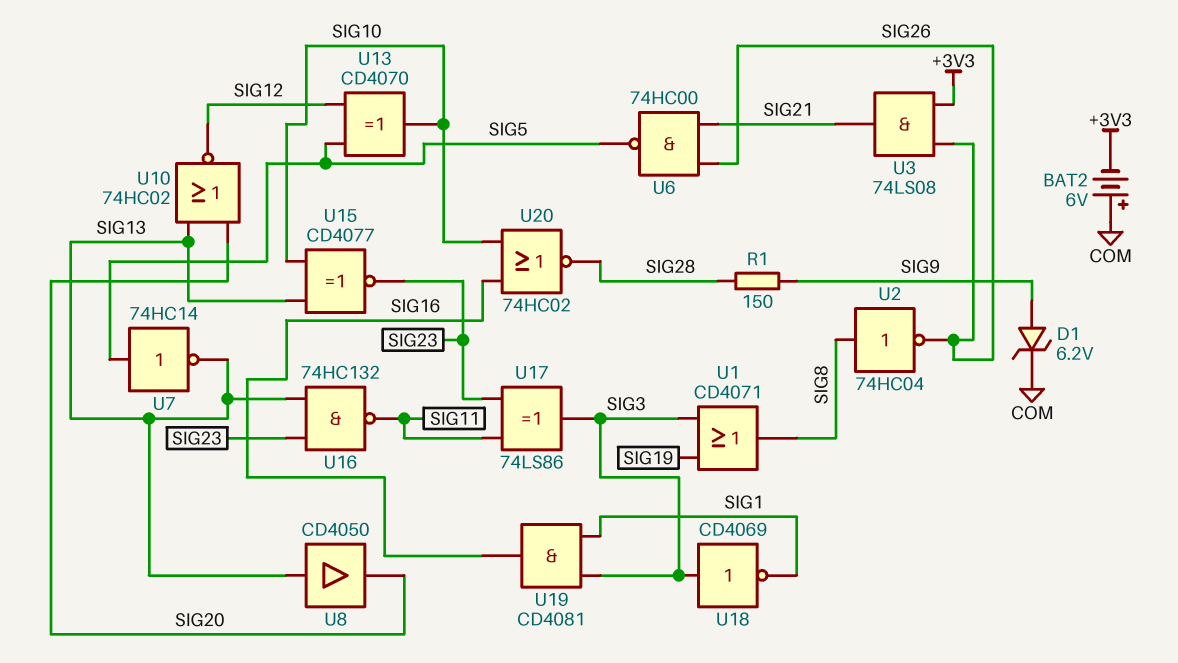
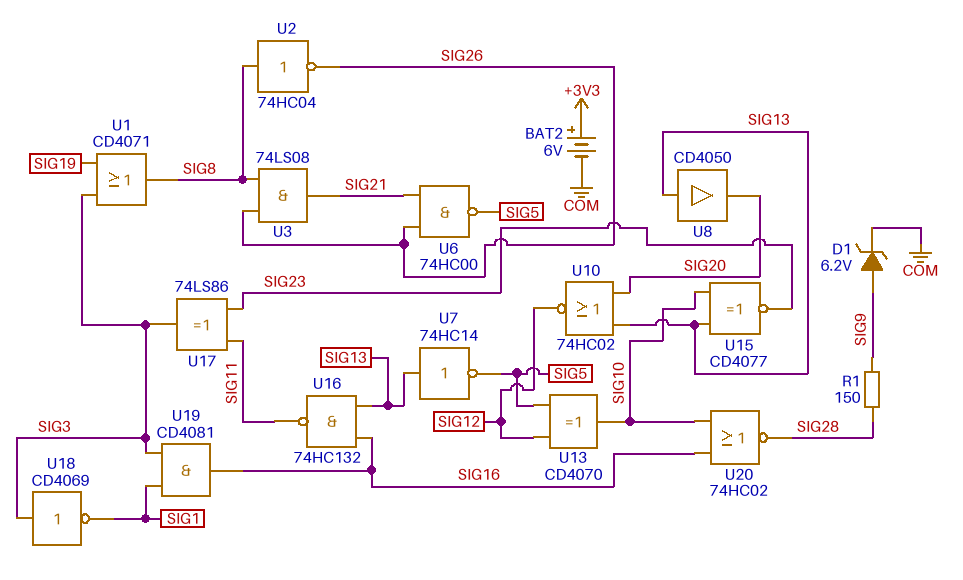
BAT2: 6V (plus COM, minus +3V3) -> 6V (plus +3V3, minus COM)
U3: AND 74LS08 (in +3V3, in SIG26, out SIG21) -> AND 74LS08 (in SIG8, in SIG26, out SIG21)
U7: NOT 74HC14 (in SIG5, out SIG13) -> NOT 74HC14 (in SIG13, out SIG5)
U16: NAND 74HC132 (in SIG13, in SIG23, out SIG11) -> NAND 74HC132 (in SIG13, in SIG16, out SIG11)

